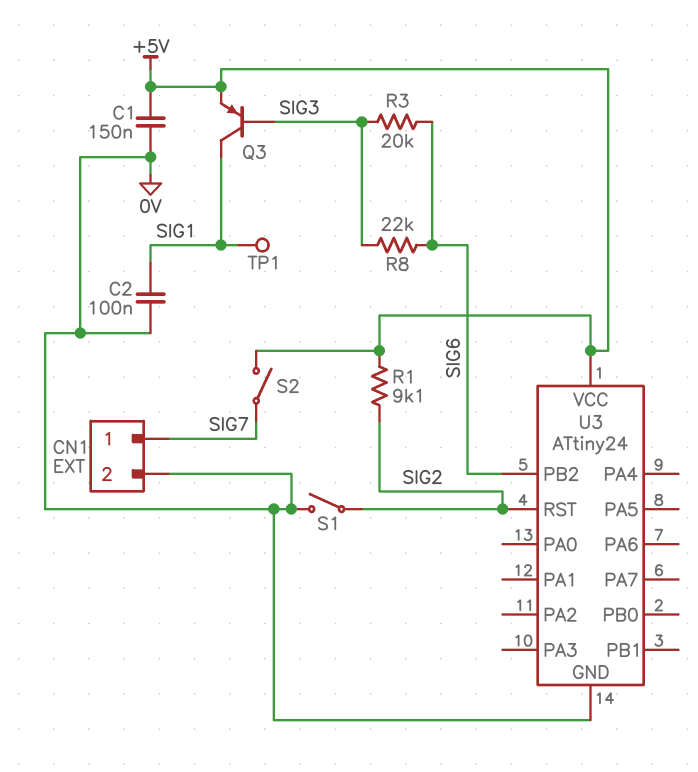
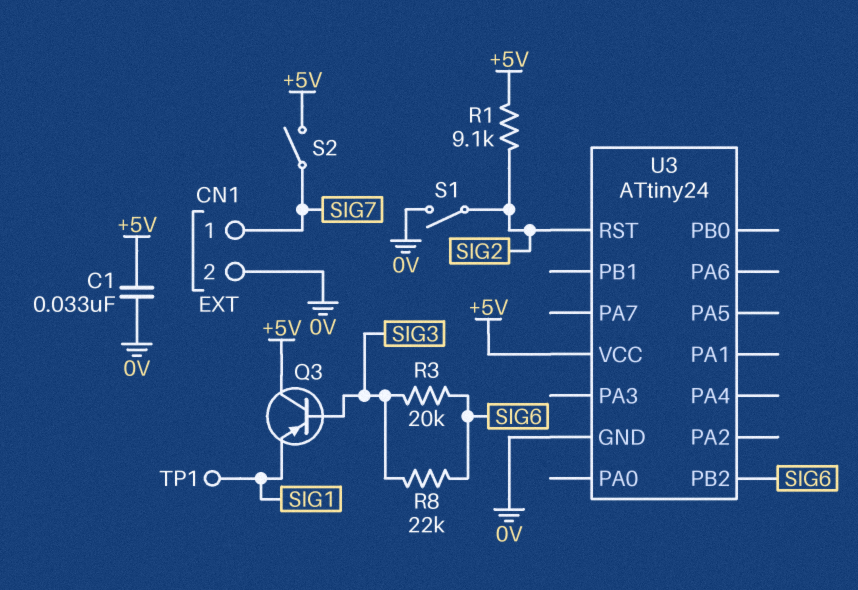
C1: 150nF (+5V, 0V) -> 33nF (+5V, 0V)
C2: 100nF (0V, SIG1) -> none
Q3: PNP (B SIG3, C SIG1, E +5V) -> PNP (B SIG3, C +5V, E SIG1)

